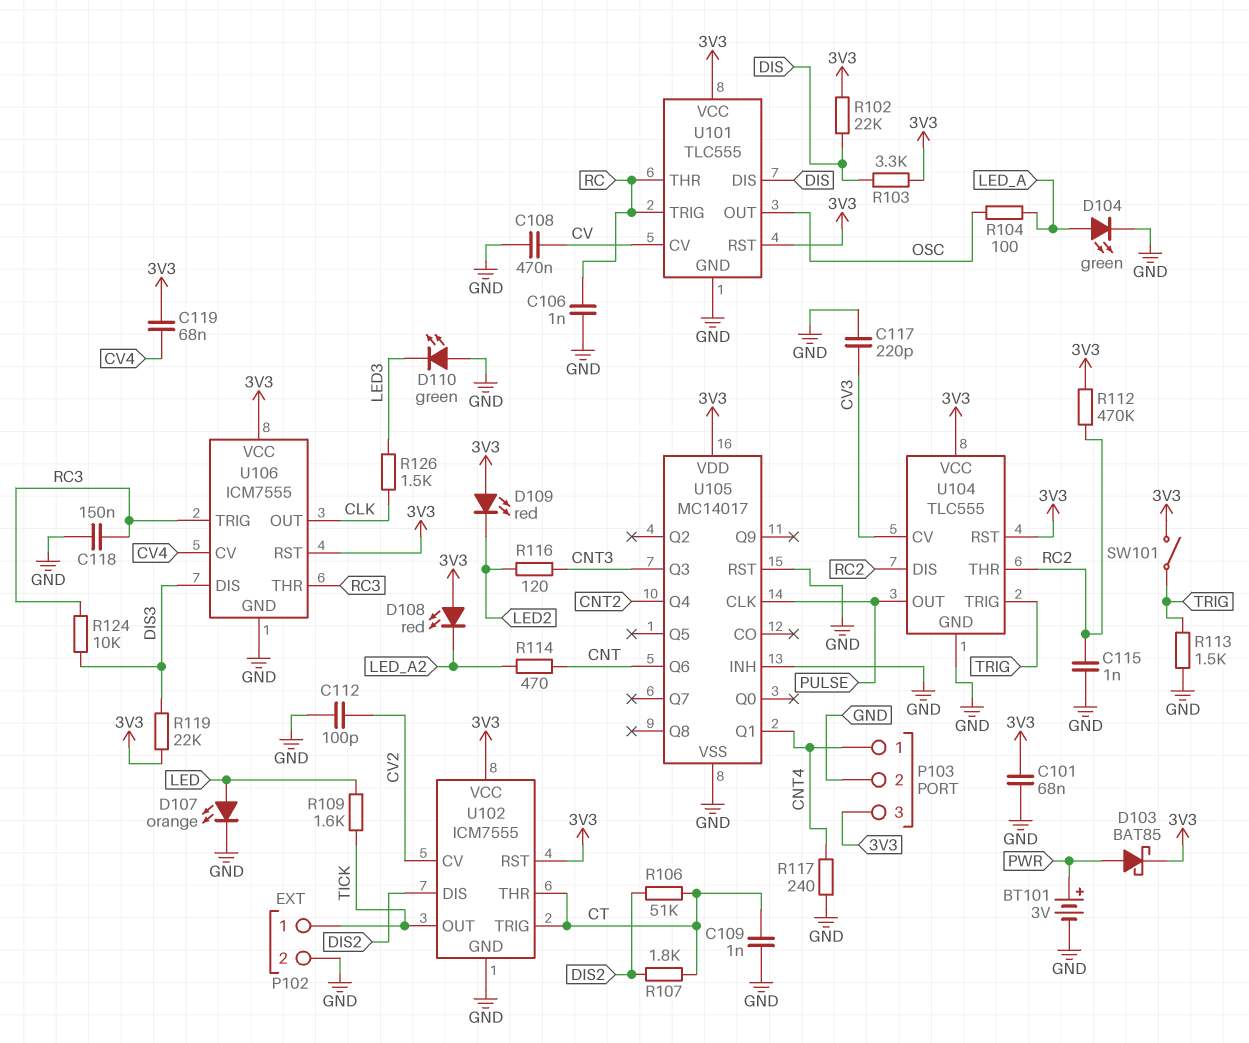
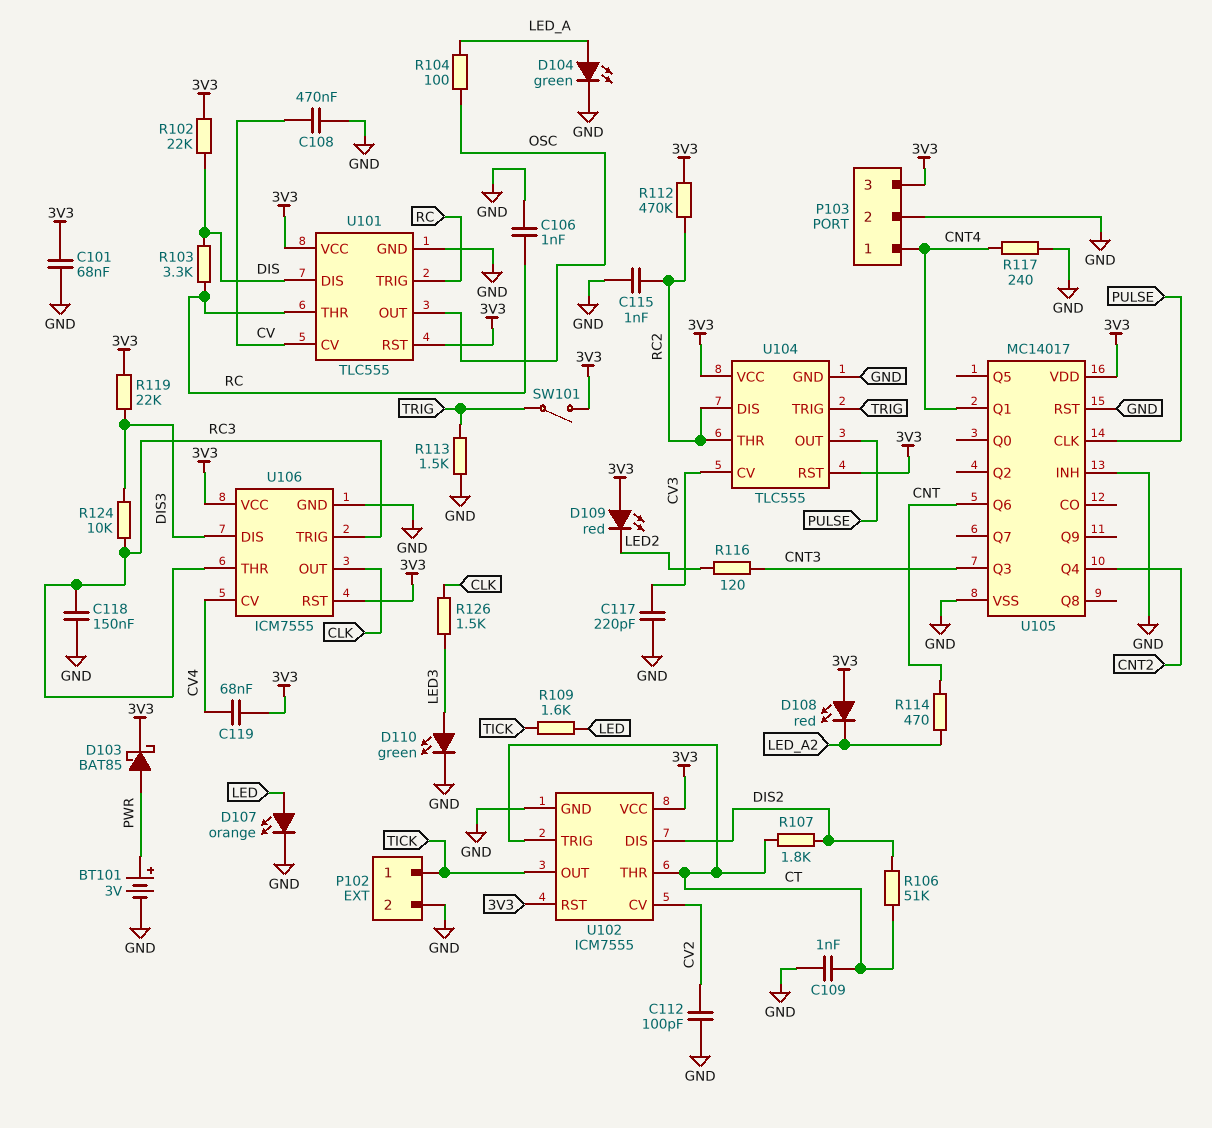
D110: LED green (A GND, K LED3) -> LED green (A LED3, K GND)
R103: 3.3k (3V3, DIS) -> 3.3k (DIS, RC)

